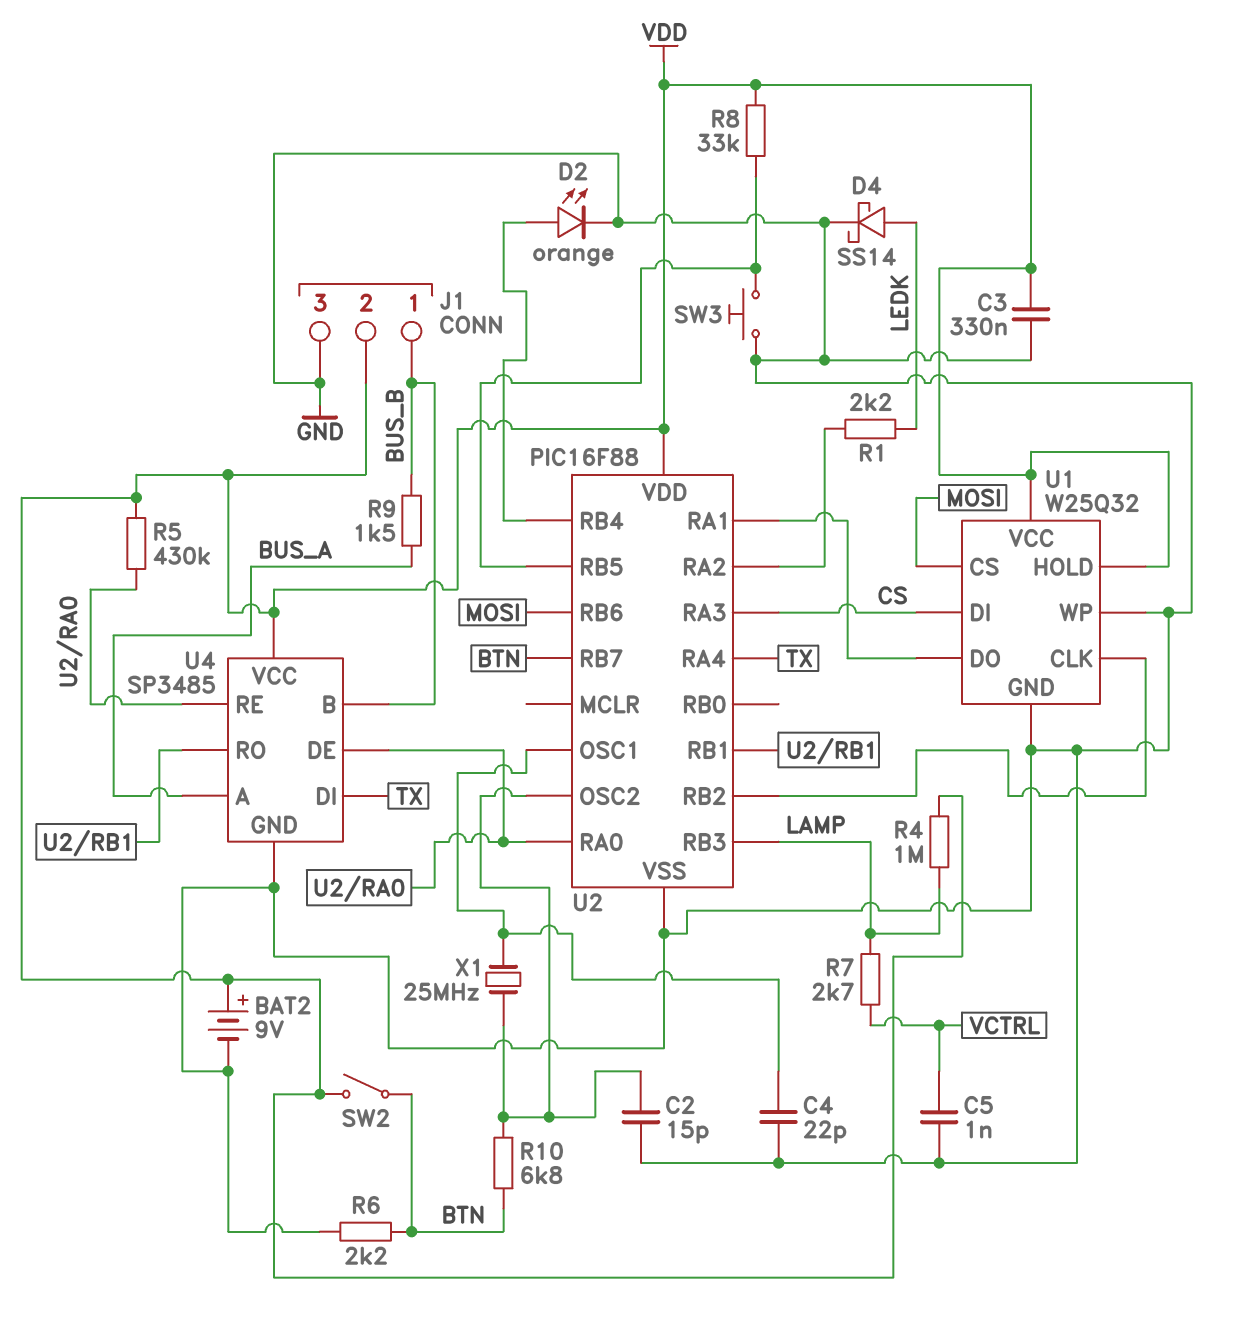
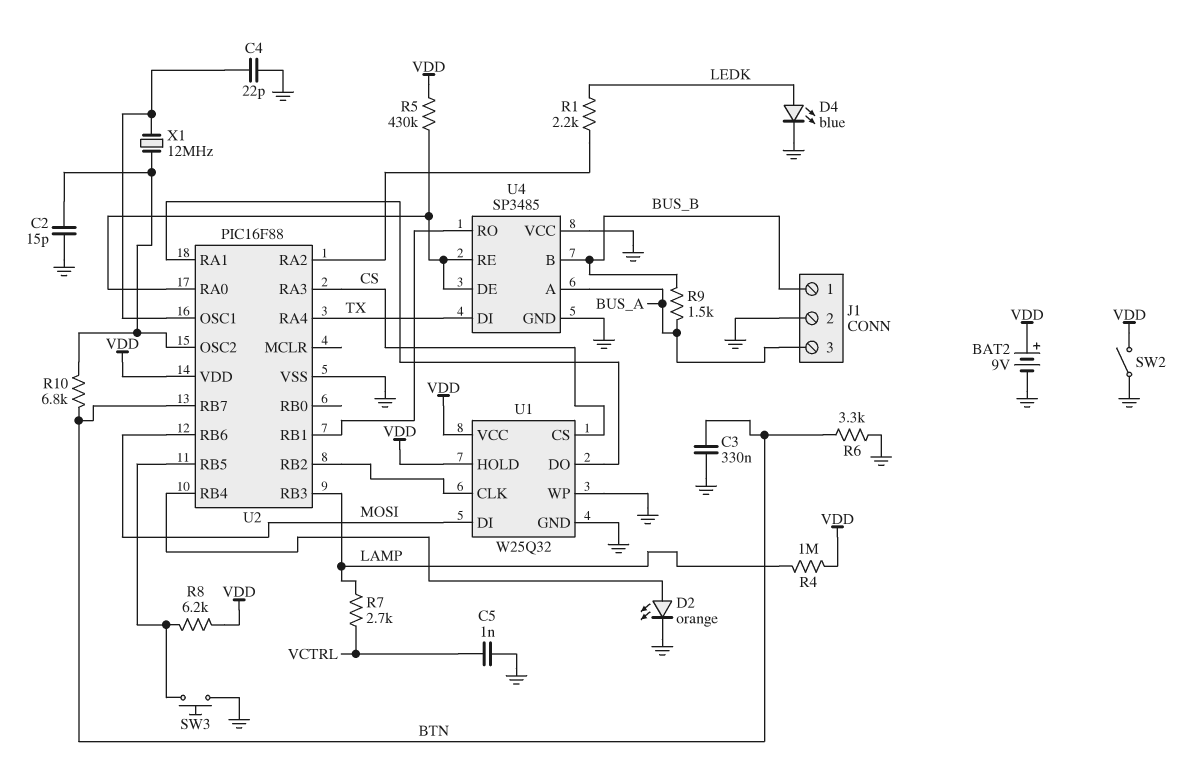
C3: 330nF (GND, VDD) -> 330nF (BTN, GND)
D4: schottky SS14 (A LEDK, K GND) -> LED blue (A LEDK, K GND)
J1 pin 2: VDD -> GND
J1 pin 3: GND -> BUS_A
R6: 2.2k (BTN, GND) -> 3.3k (BTN, GND)
R8: 33k (U2/RB5, VDD) -> 6.2k (U2/RB5, VDD)
SW2: switch (BTN, VDD) -> switch (GND, VDD)
U1 pin CS: MOSI -> CS
U1 pin DI: CS -> MOSI
U4 pin VCC: VDD -> GND
X1: 25MHz (U2/OSC1, U2/OSC2) -> 12MHz (U2/OSC1, U2/OSC2)

